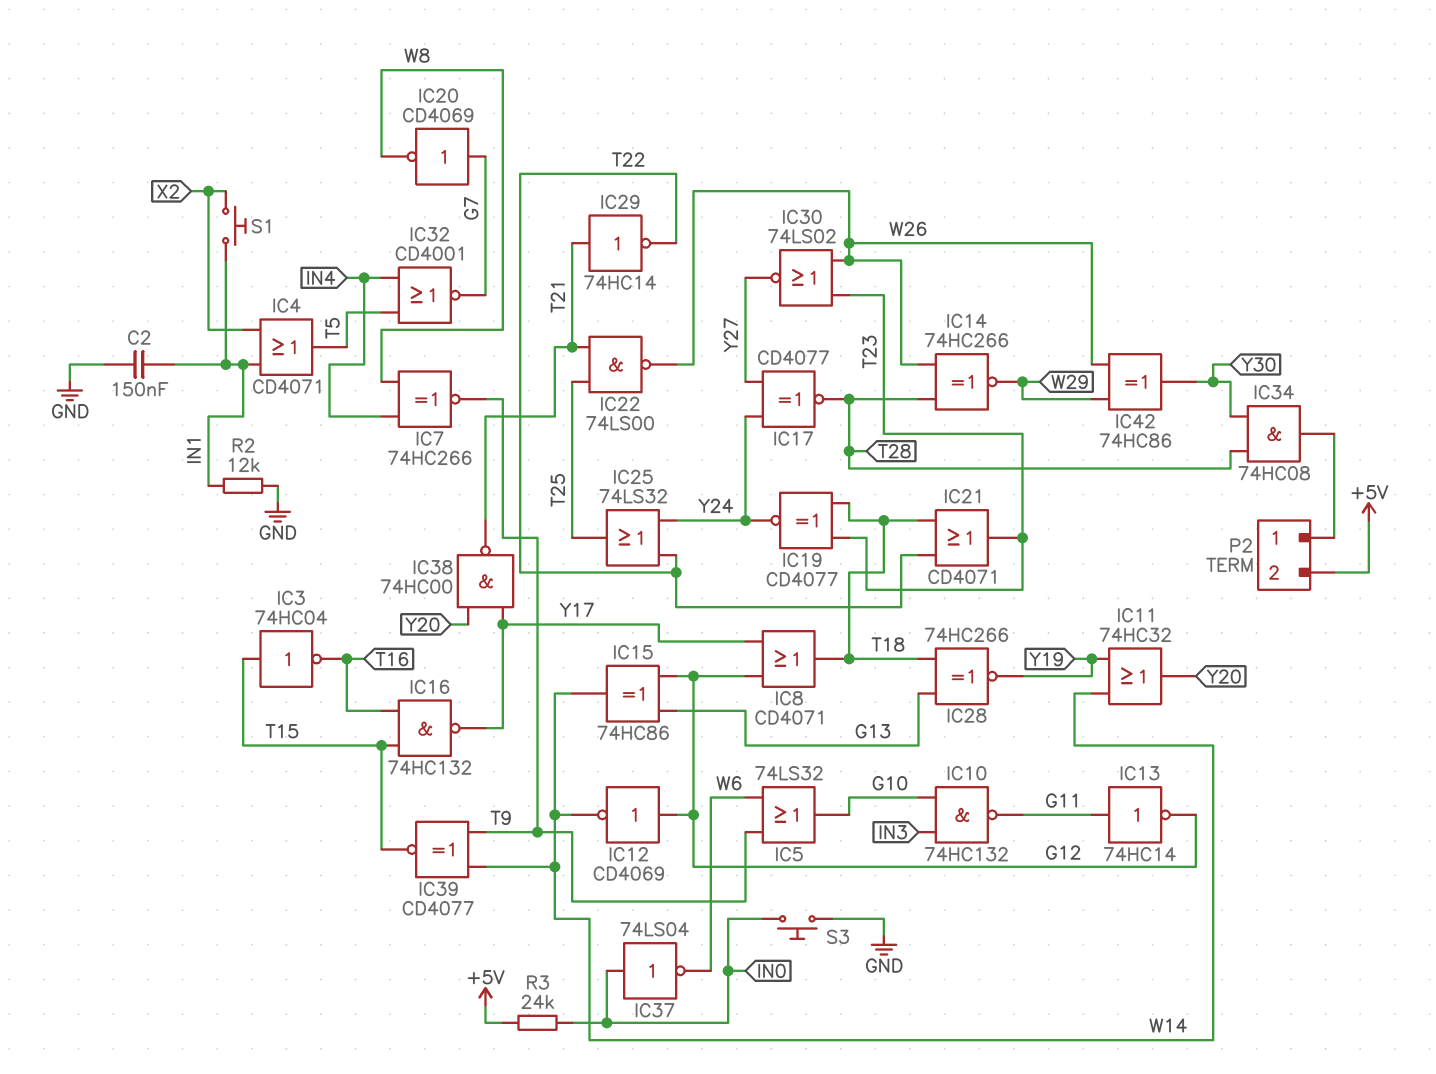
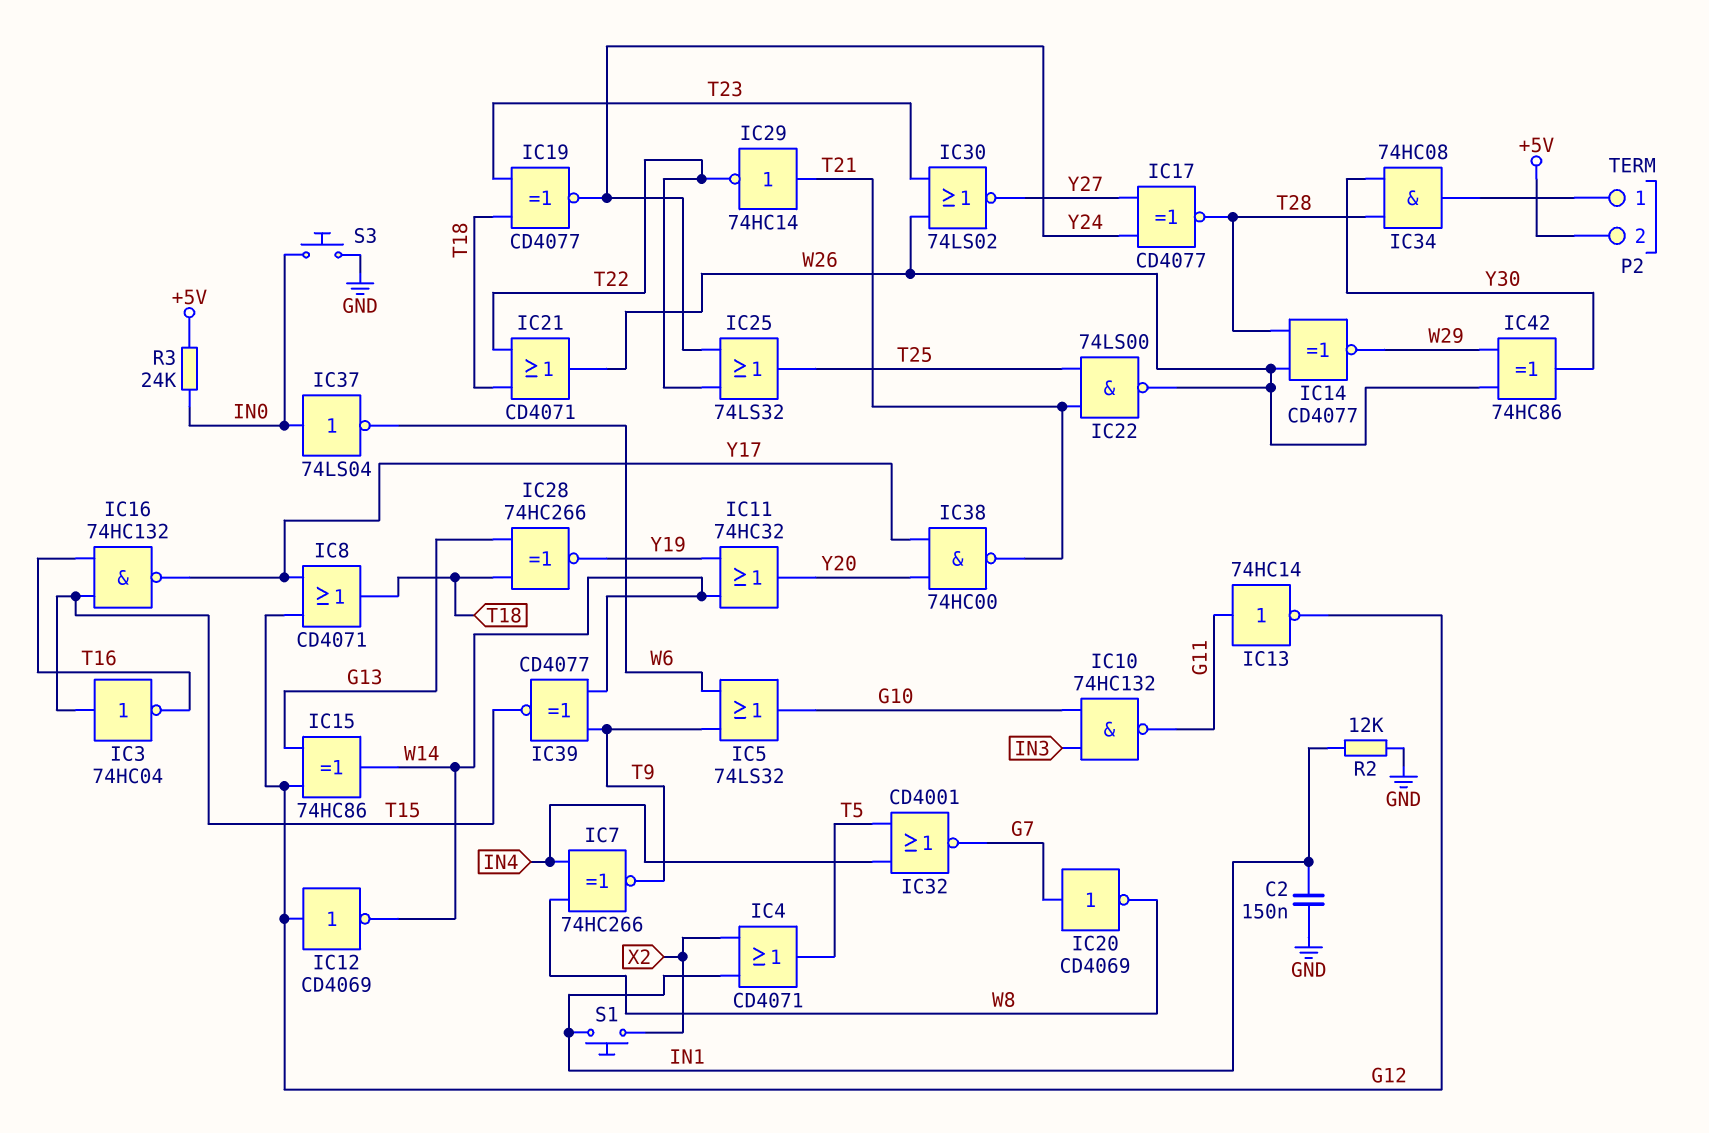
IC14: XNOR 74HC266 (in T28, in W26, out W29) -> XNOR CD4077 (in T28, in W26, out W29)
IC21: OR CD4071 (in T18, in T22, out T23) -> OR CD4071 (in T18, in T22, out W26)

